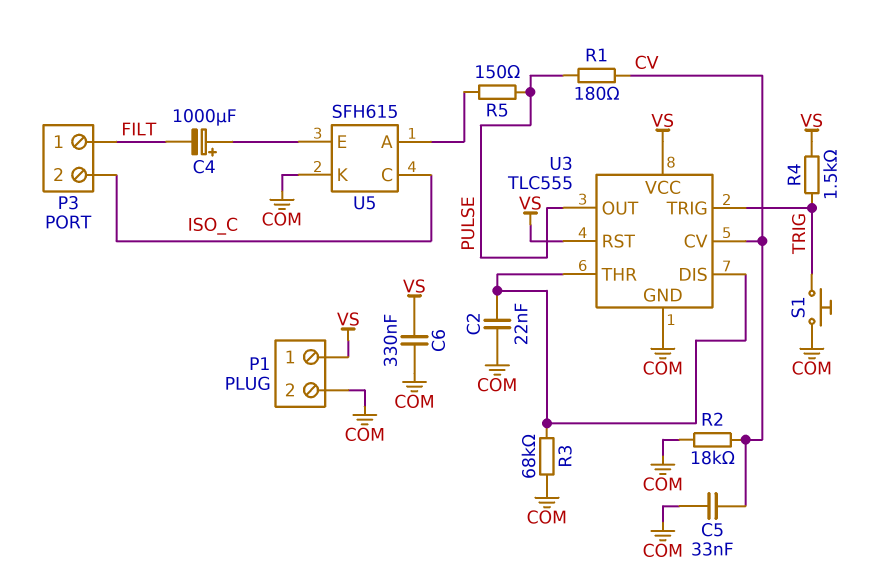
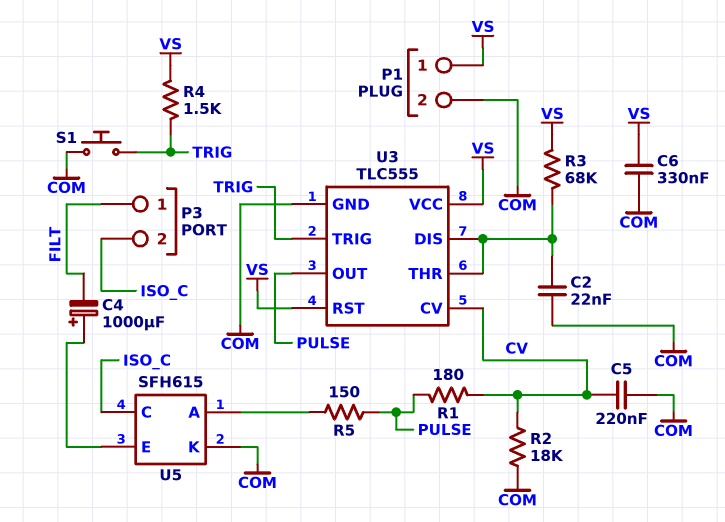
C5: 33nF (COM, CV) -> 220nF (COM, CV)
R3: 68k (COM, U3/DIS) -> 68k (U3/DIS, VS)

